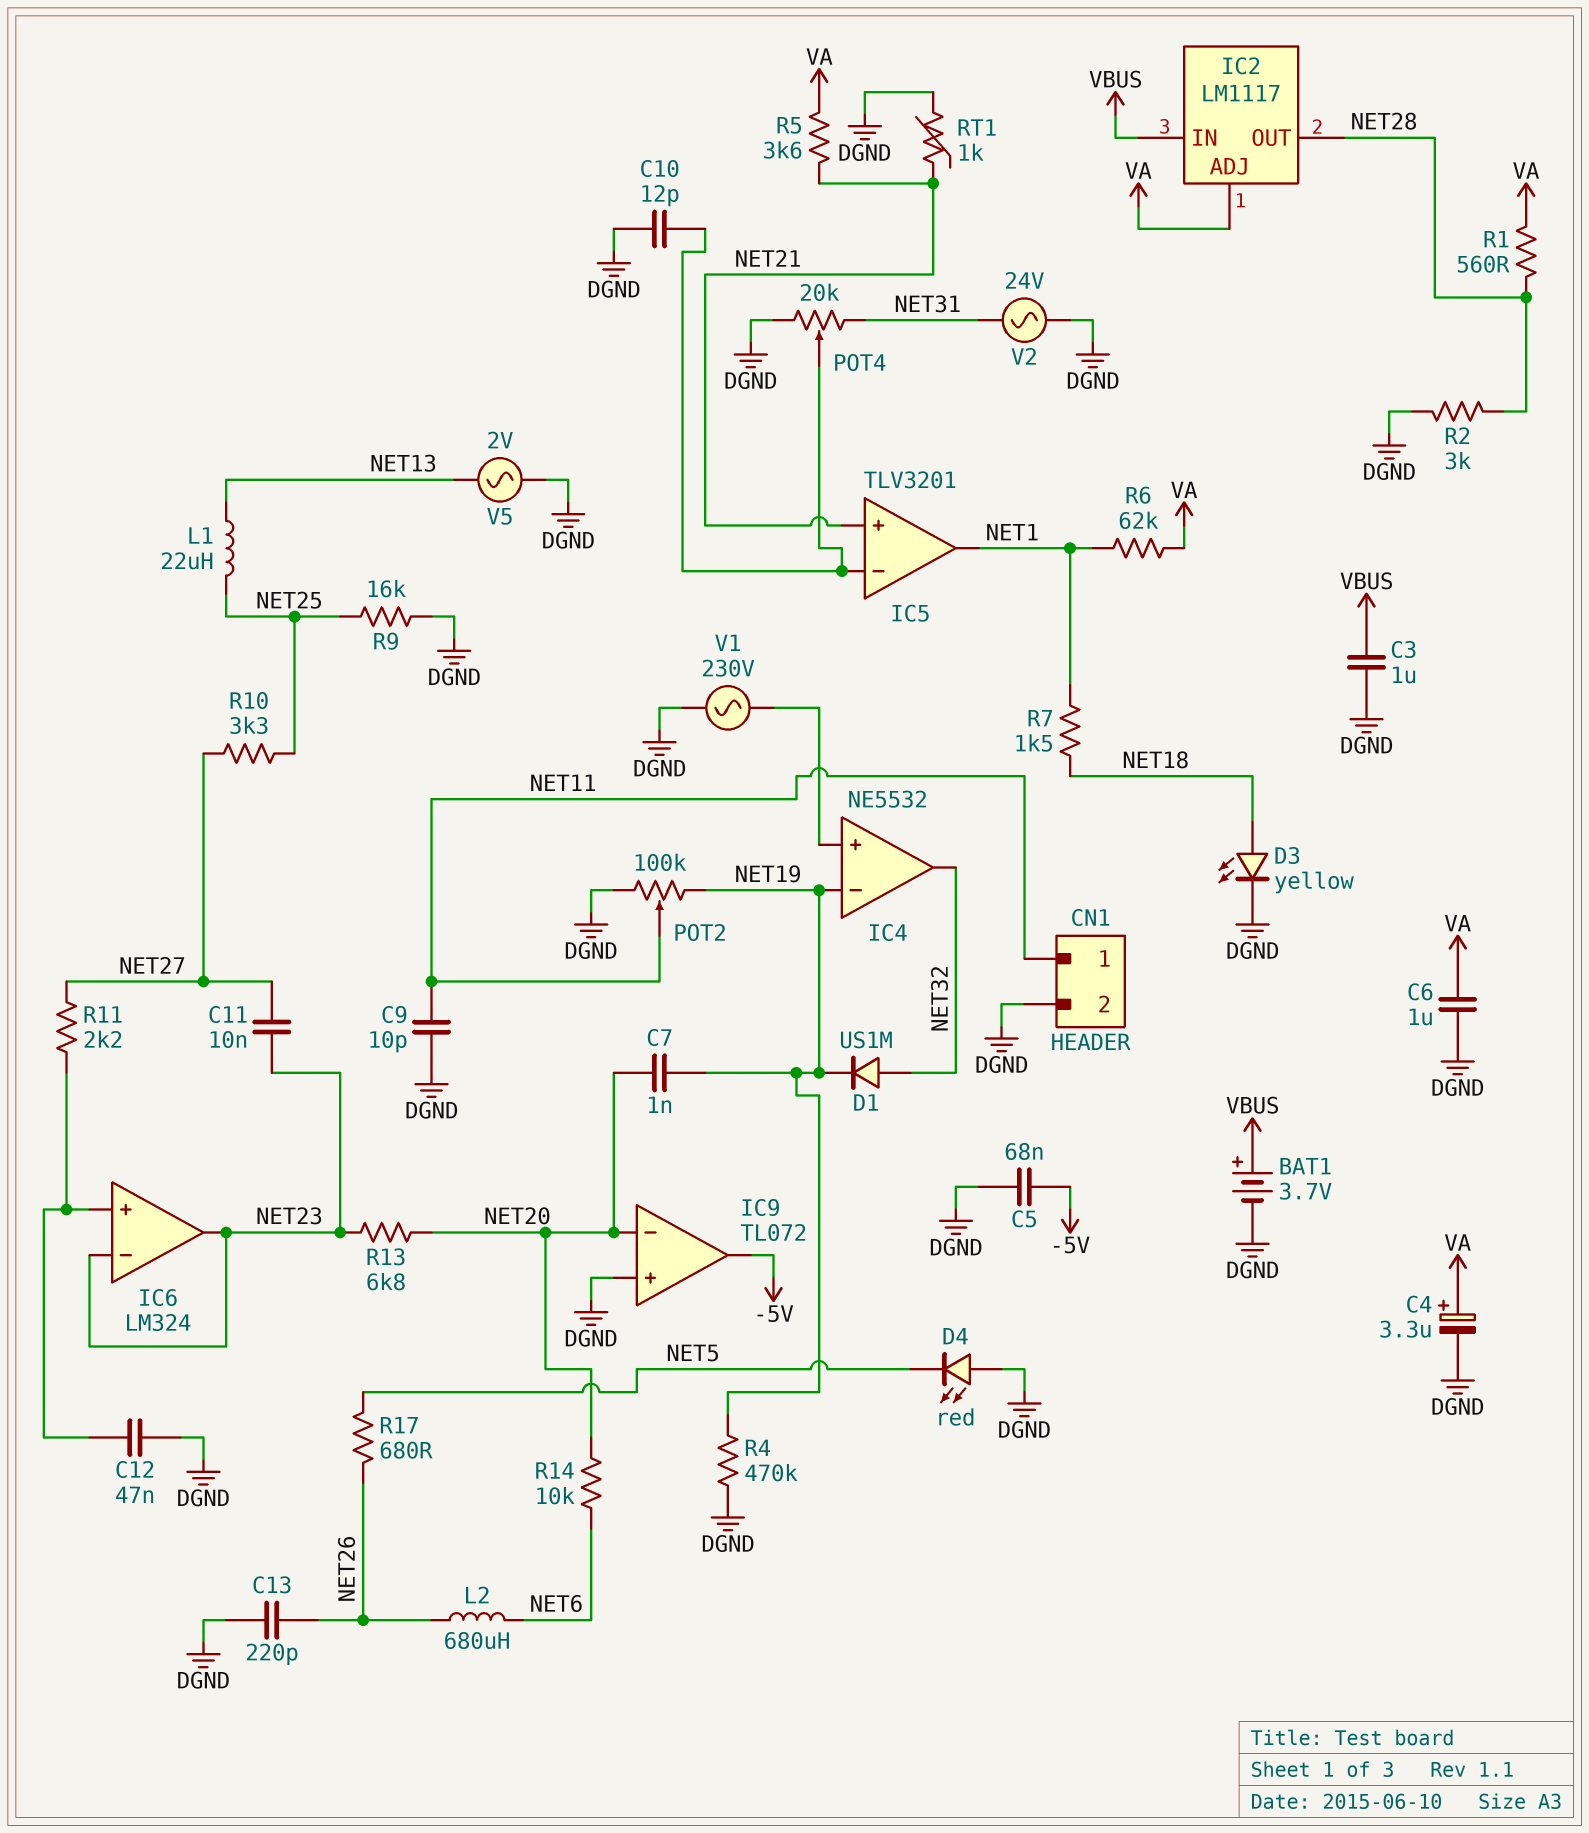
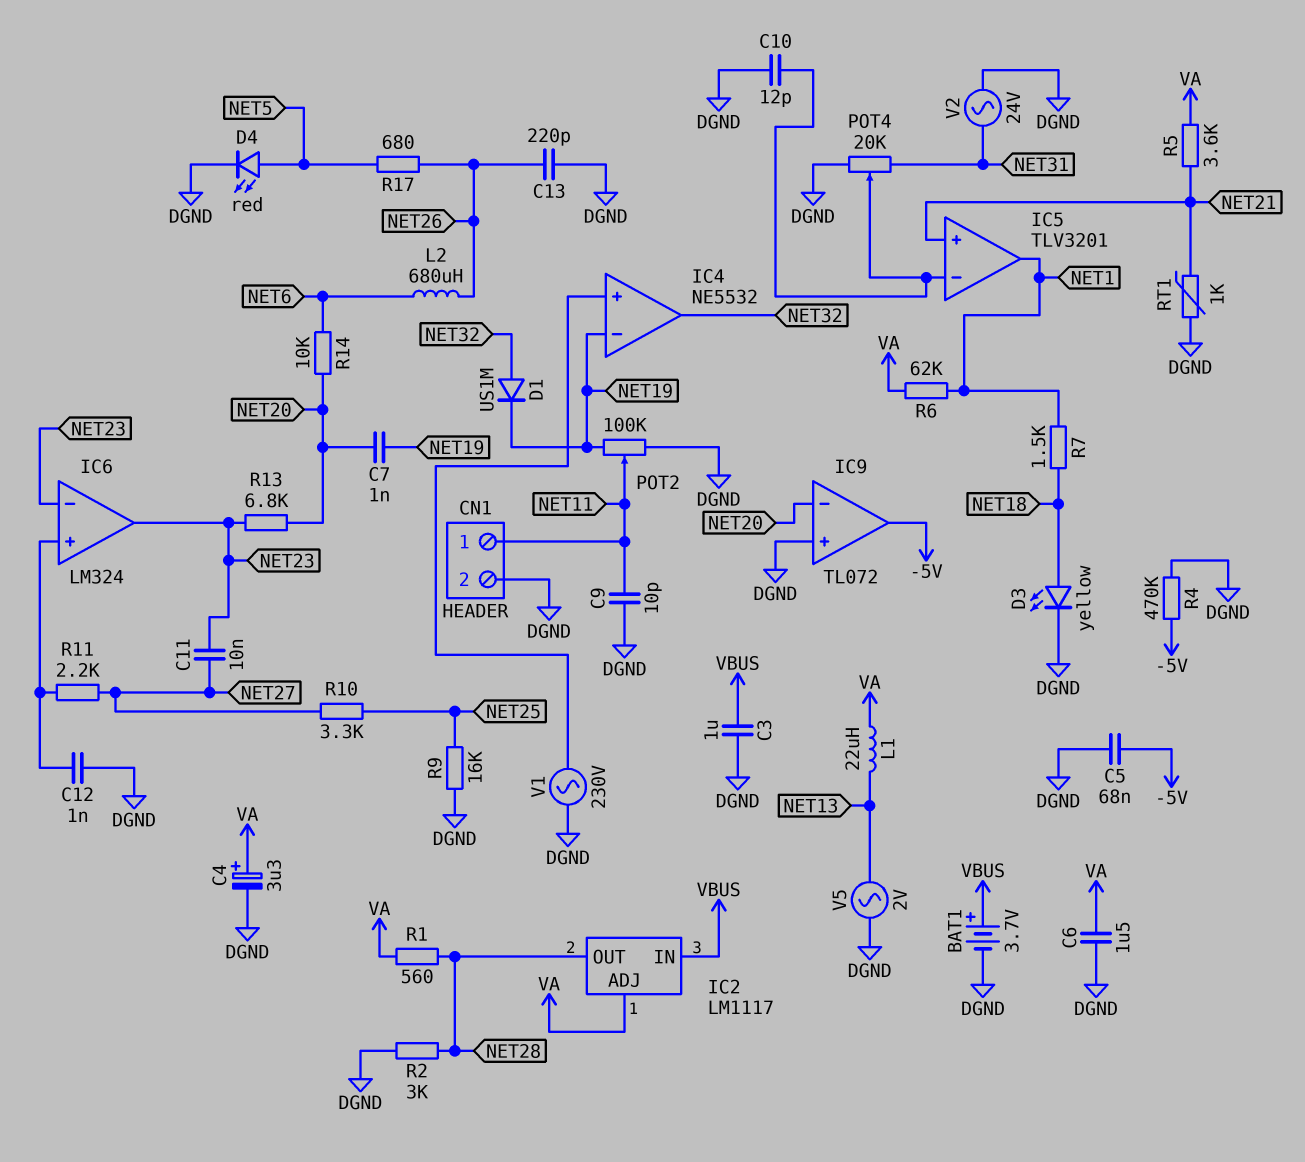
C6: 1uF (DGND, VA) -> 1.5uF (DGND, VA)
C12: 47nF (DGND, IC6/in+) -> 1nF (DGND, IC6/in+)
D4: LED red (A DGND, K NET5) -> LED red (A NET5, K DGND)
L1: 22uH (NET13, NET25) -> 22uH (NET13, VA)
R4: 470k (DGND, NET19) -> 470k (-5V, DGND)

